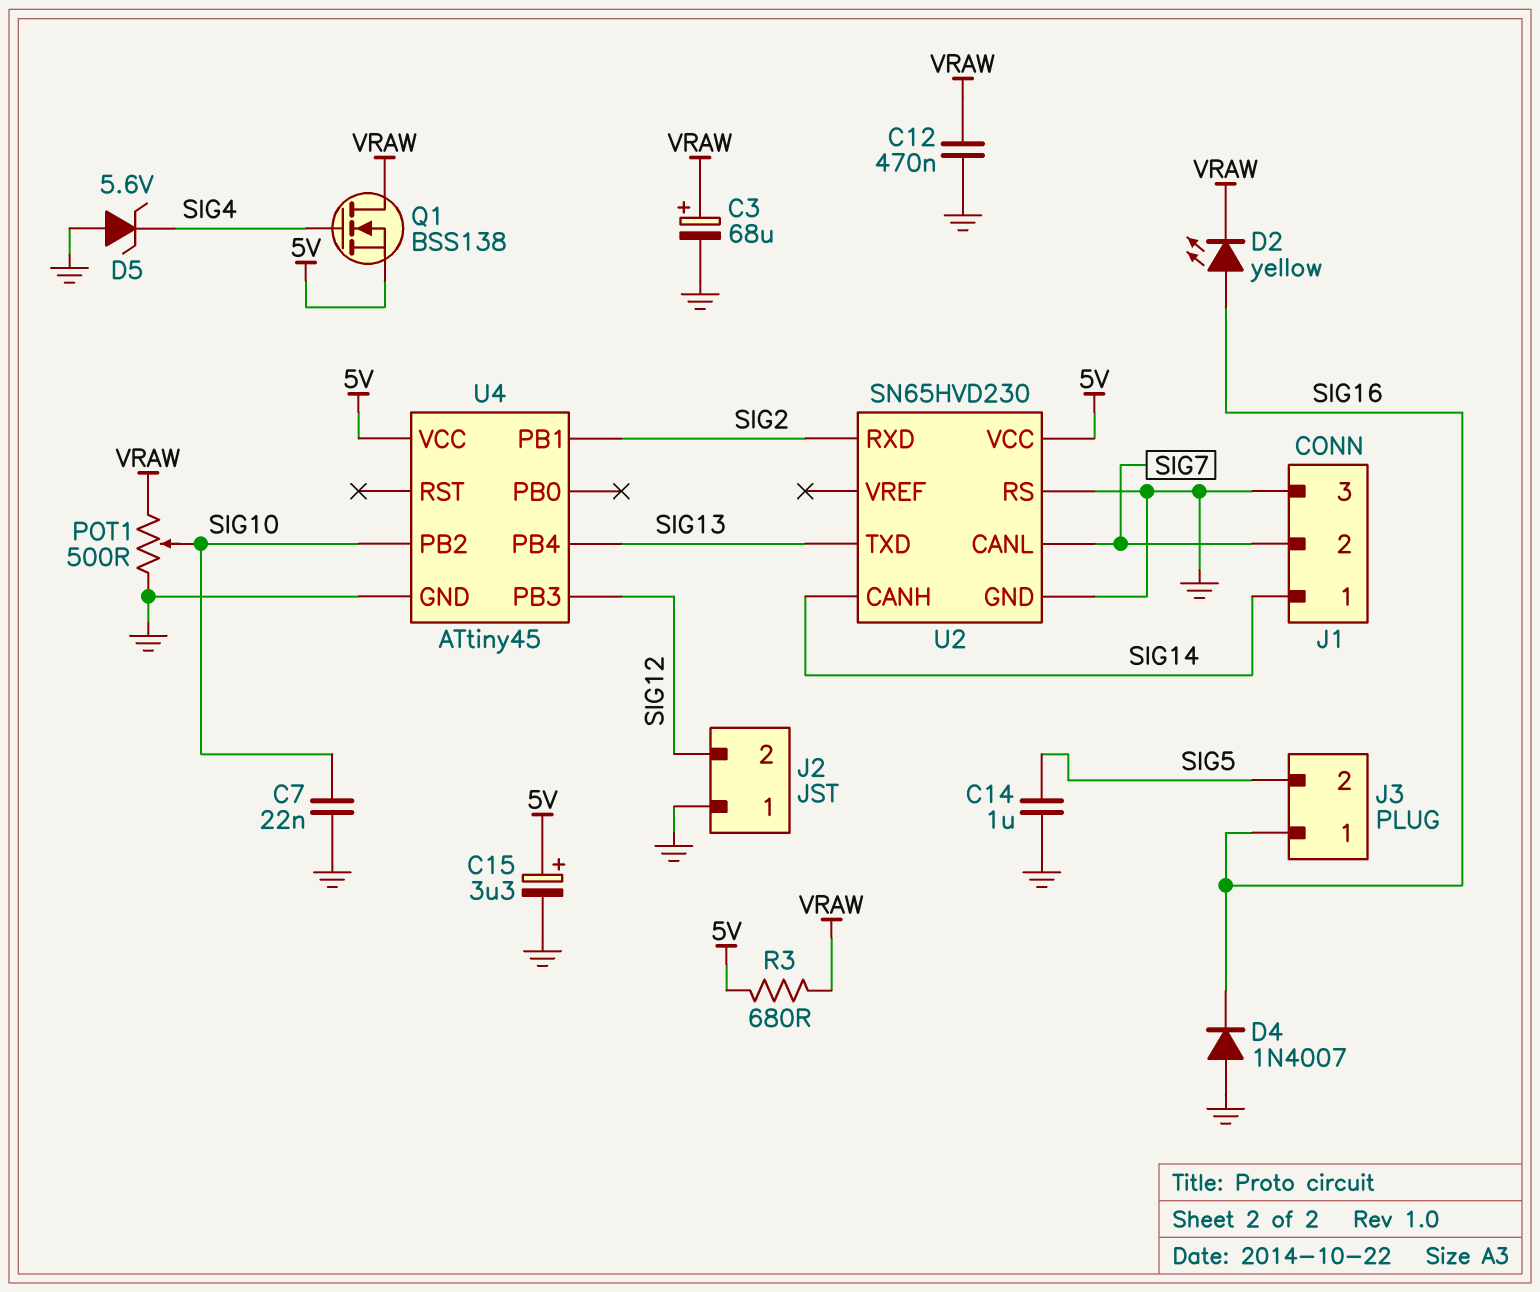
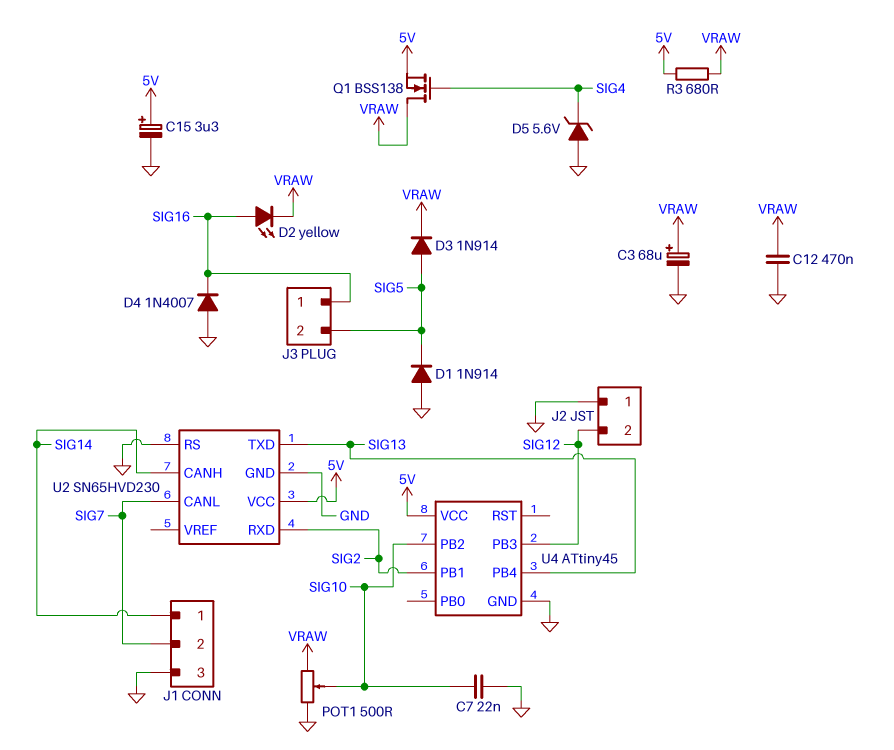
C14: 1uF (GND, SIG5) -> none
D1: none -> diode 1N914 (A GND, K SIG5)
D3: none -> diode 1N914 (A SIG5, K VRAW)

